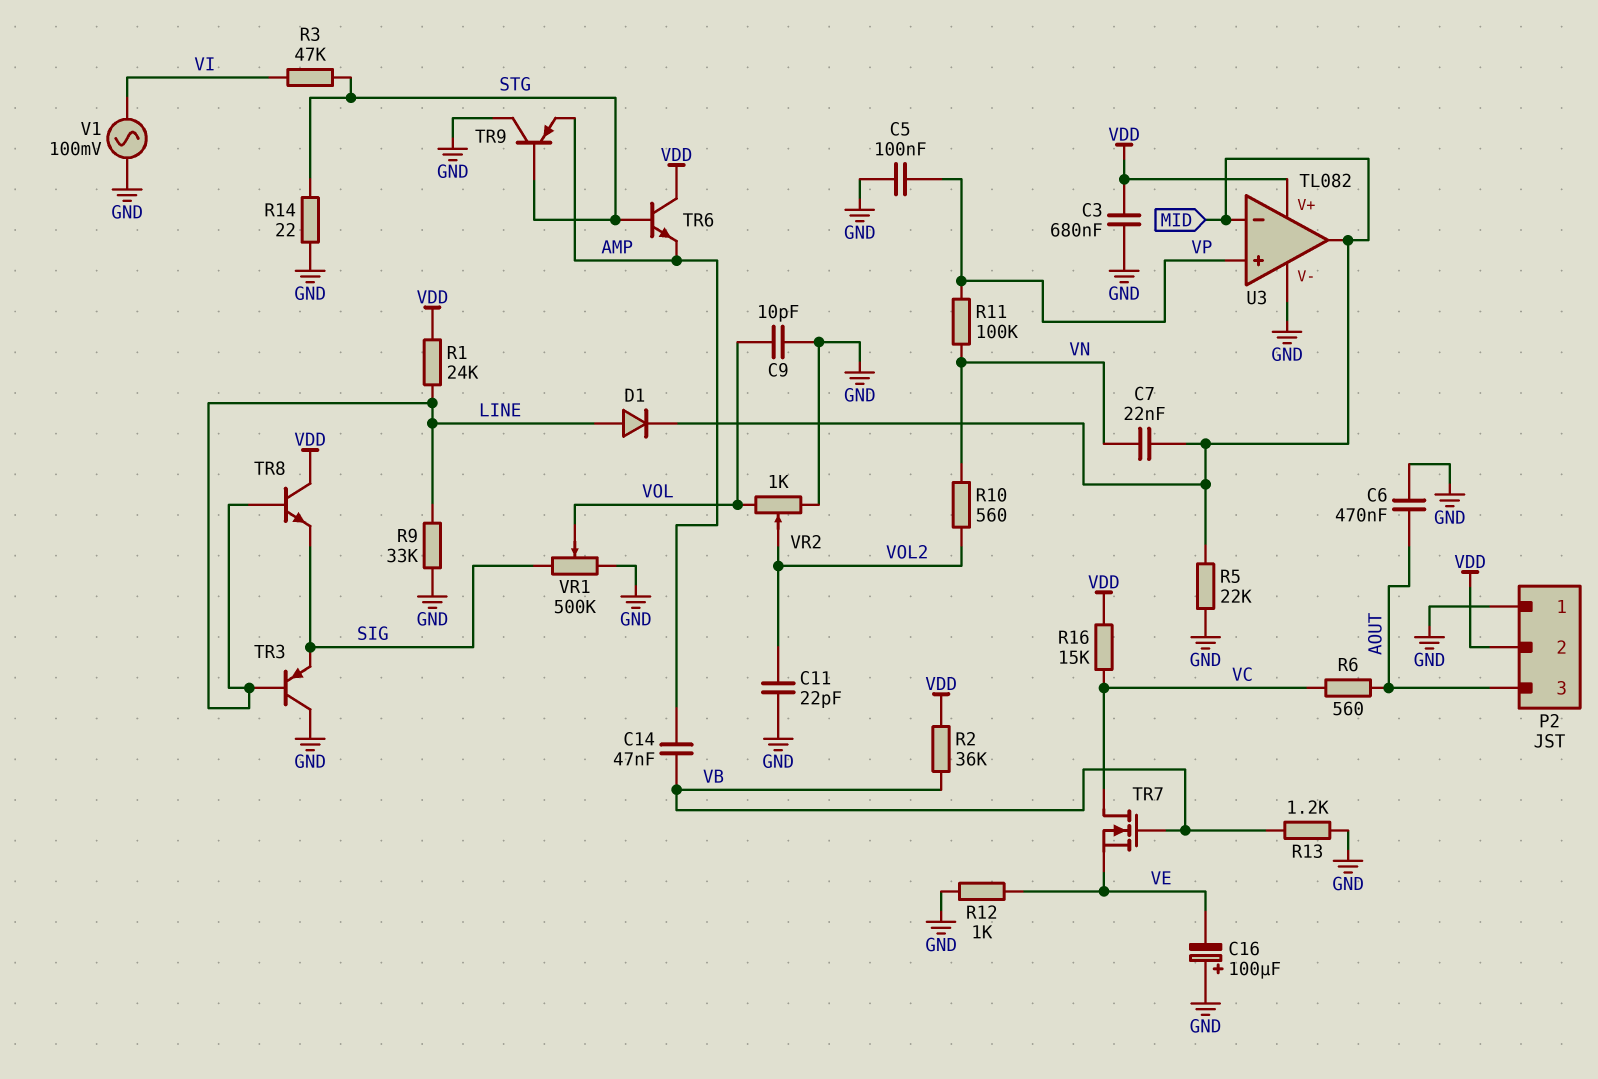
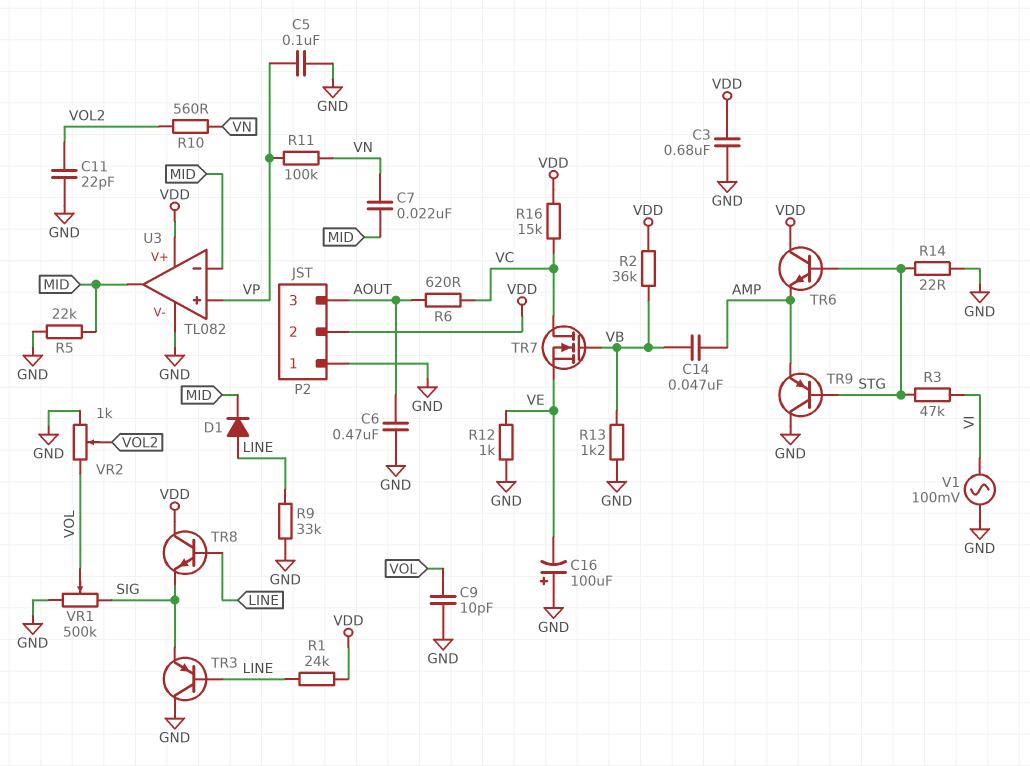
R6: 560 (AOUT, VC) -> 620 (AOUT, VC)

